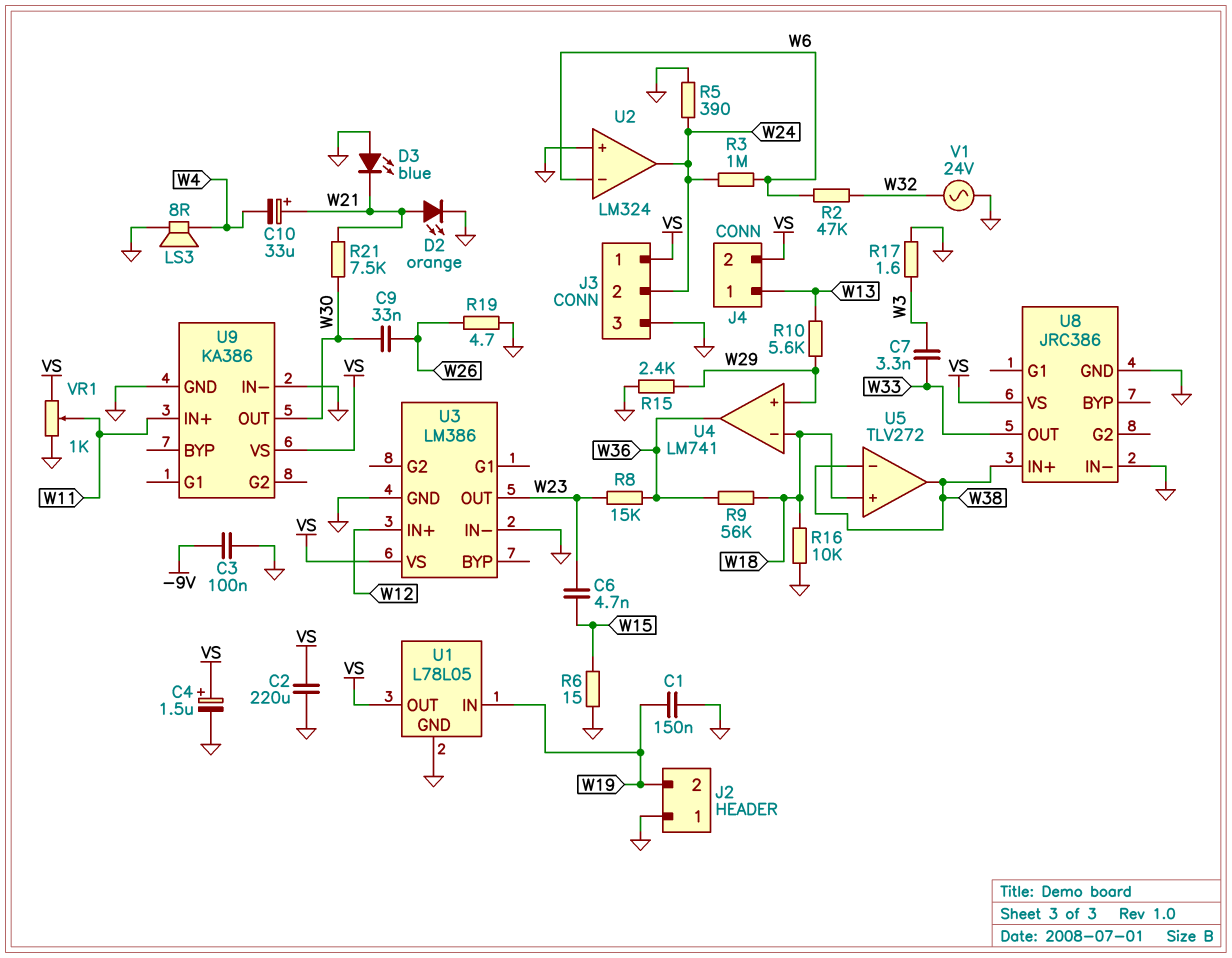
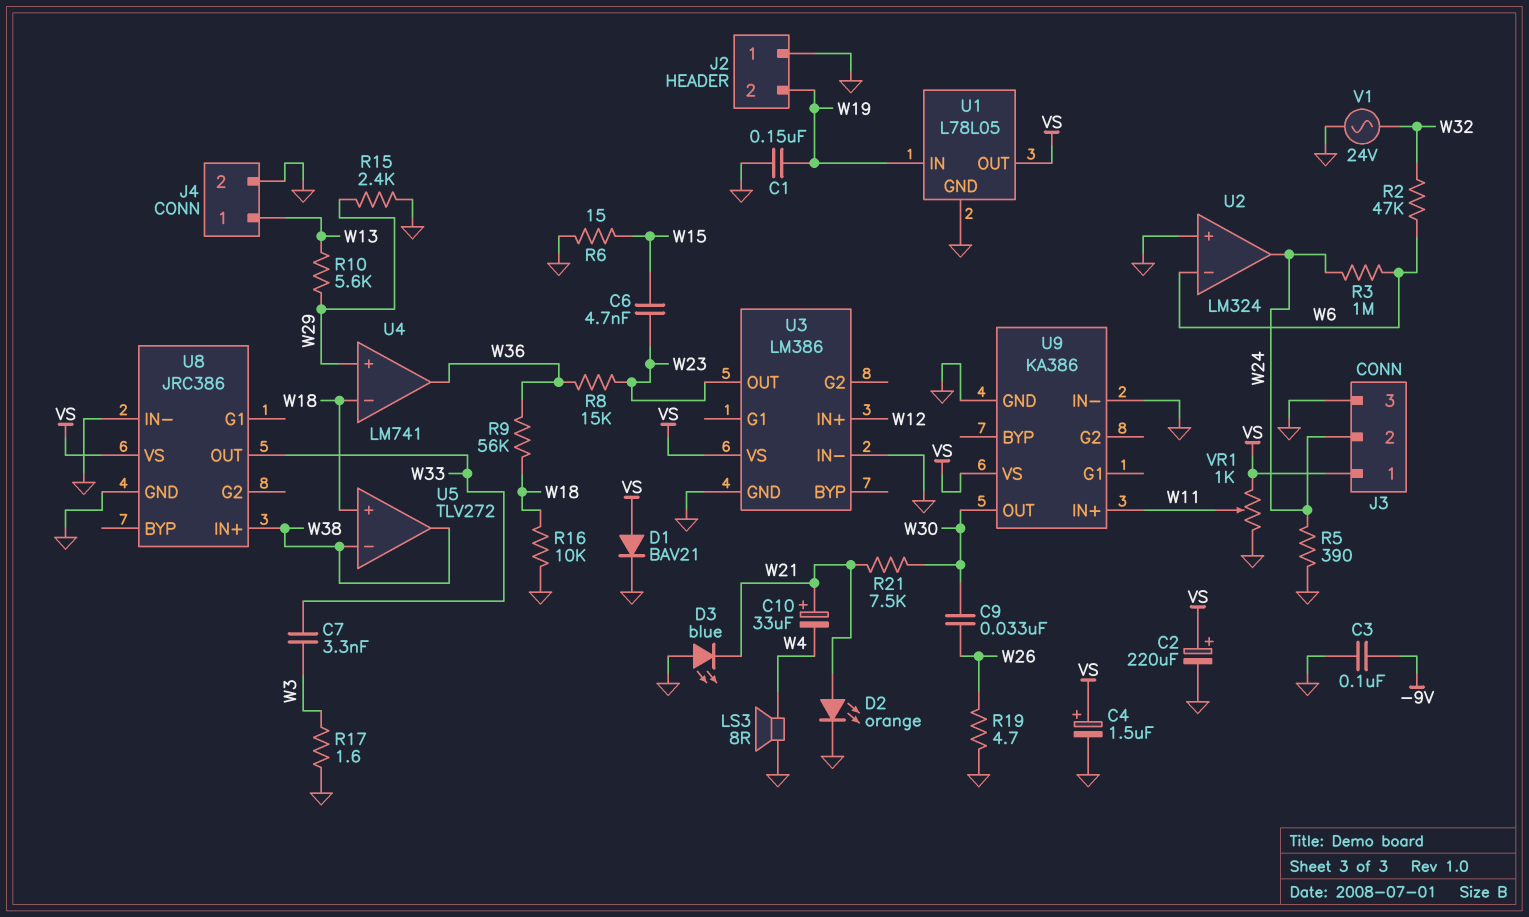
C2: 220uF (GND, VS) -> 220uF (plus VS, minus GND)
D1: none -> diode BAV21 (A VS, K GND)
J4 pin 2: VS -> GND

